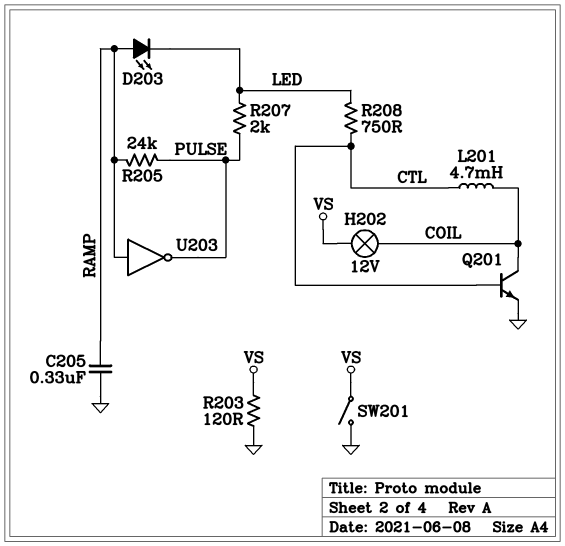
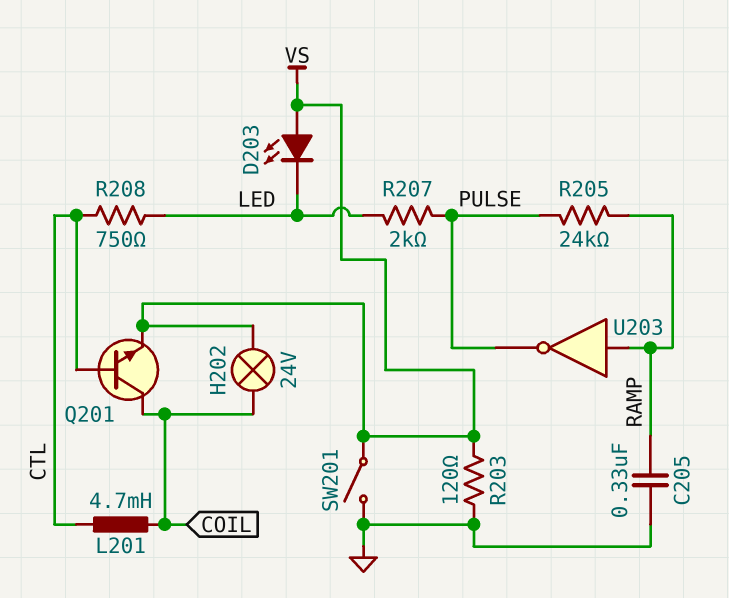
D203: LED (A RAMP, K LED) -> LED (A VS, K LED)
H202: lamp 12V (COIL, VS) -> lamp 24V (COIL, VS)
Q201: NPN (B CTL, C COIL, E GND) -> NPN (B CTL, C COIL, E VS)

